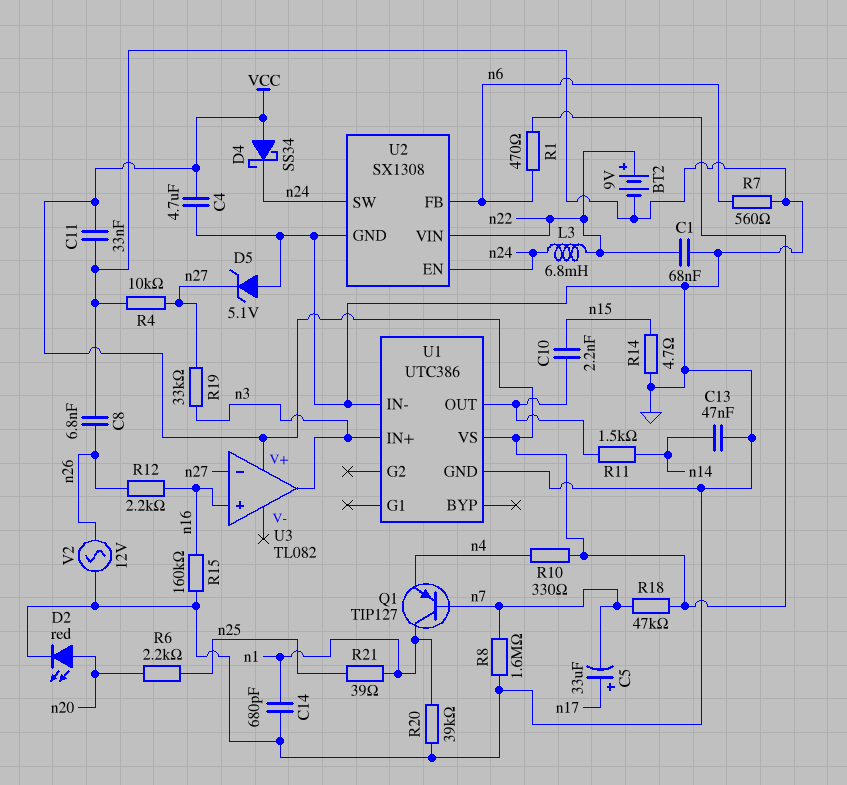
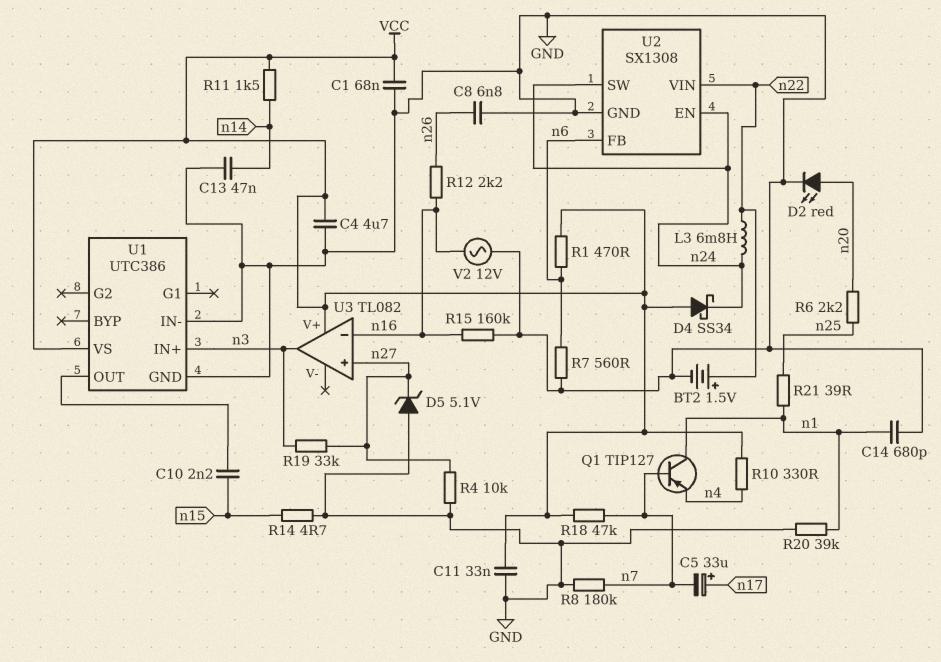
BT2: 9V (plus n22, minus GND) -> 1.5V (plus n22, minus GND)
C1: 68nF (GND, n22) -> 68nF (GND, VCC)
R8: 1.6M (GND, n7) -> 180k (GND, n7)
R11: 1.5k (U1/OUT, n14) -> 1.5k (VCC, n14)
U3 pin in+: n16 -> n27
U3 pin in-: n27 -> n16
V2: AC 12V (GND, n26) -> AC 12V (GND, n16)

